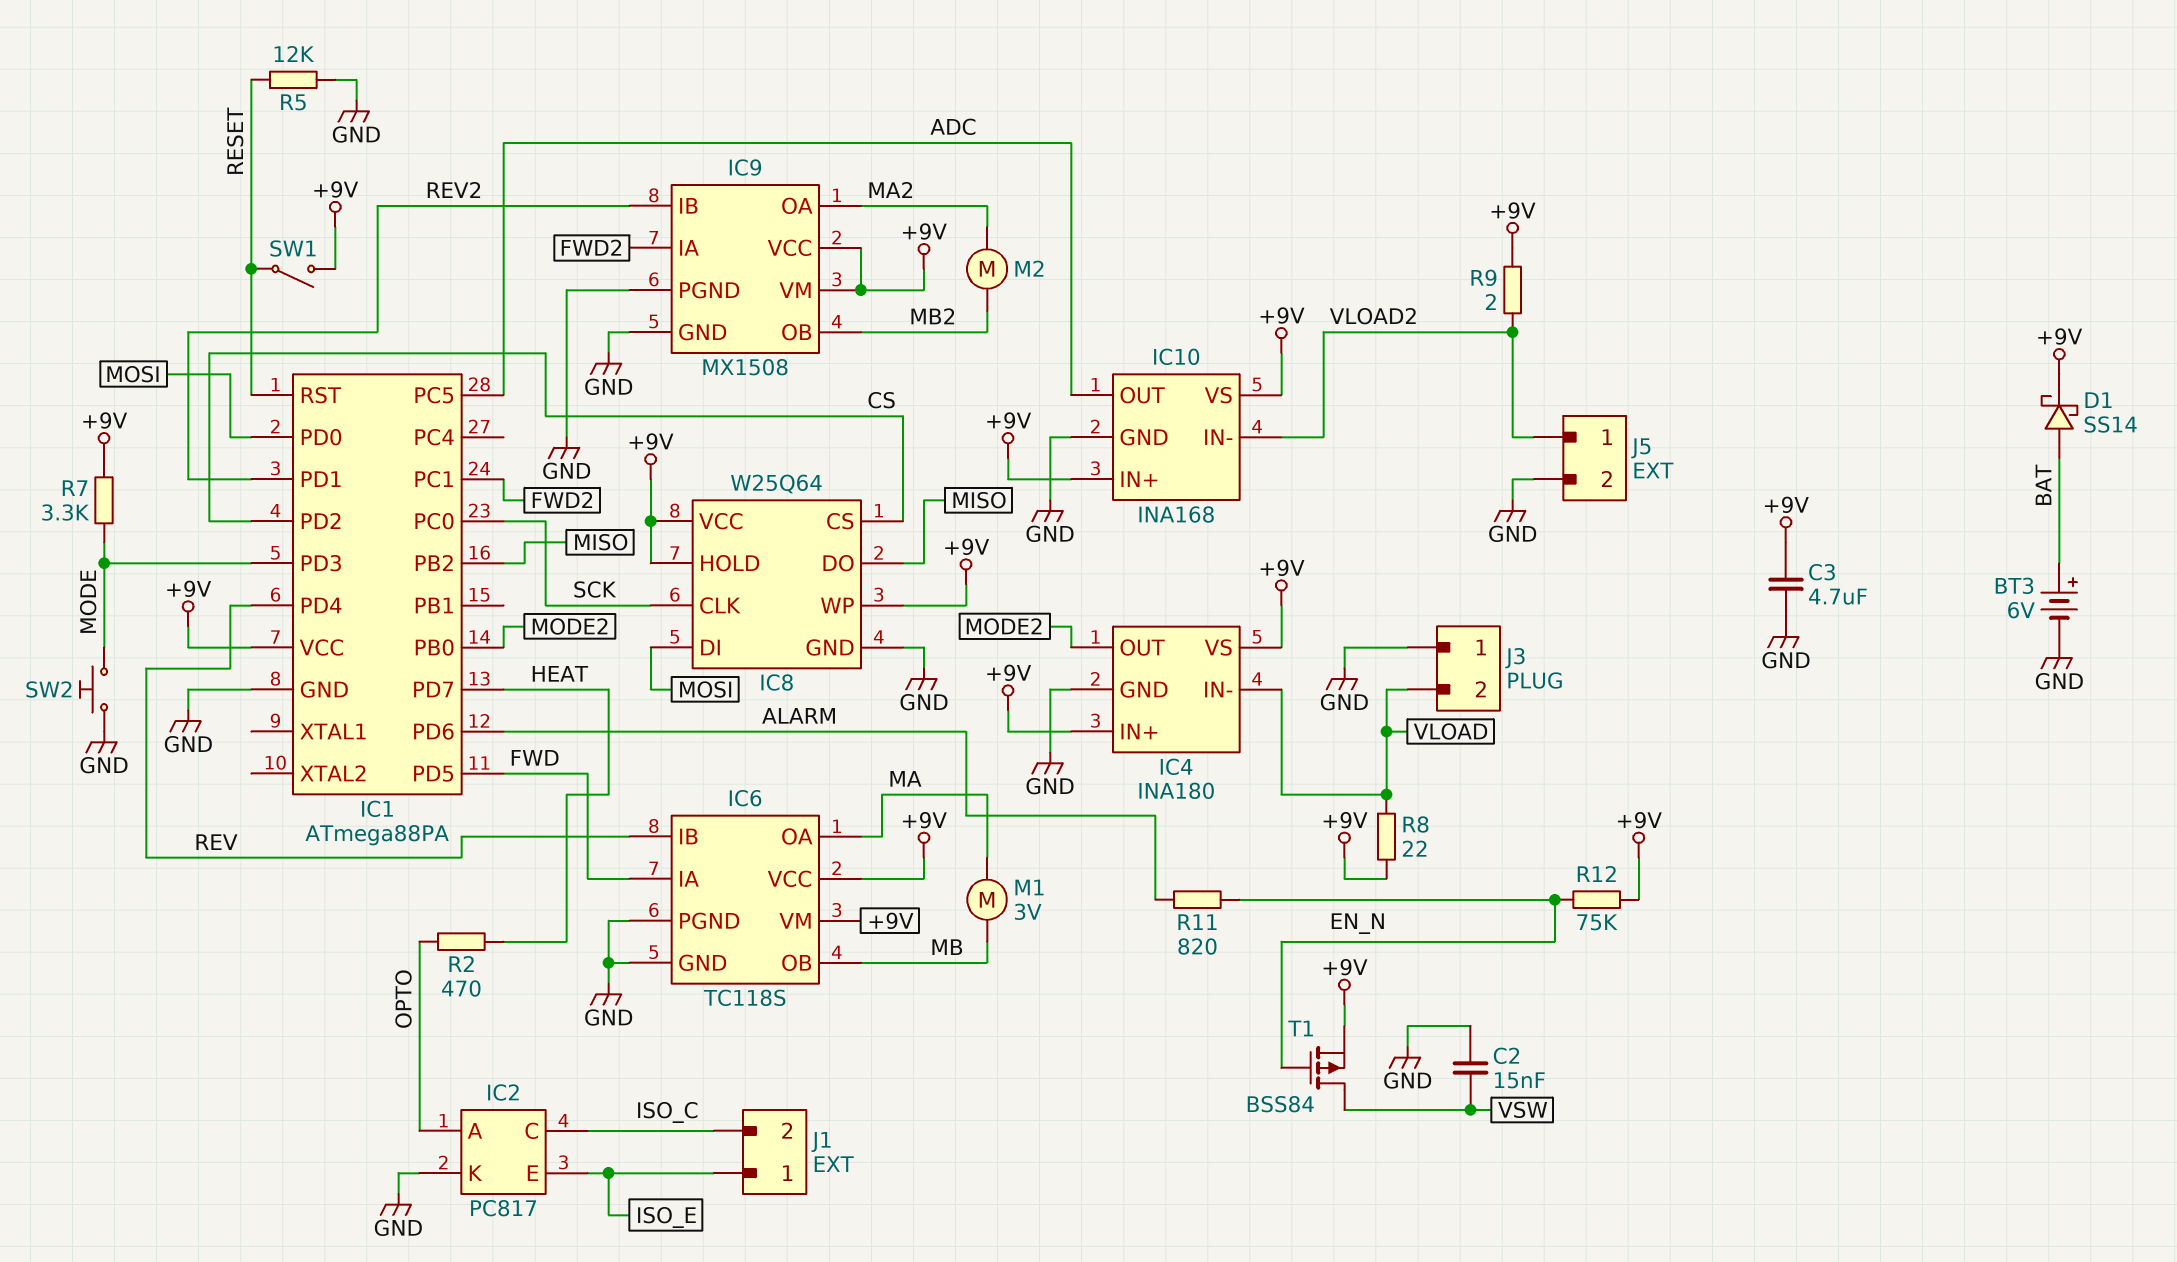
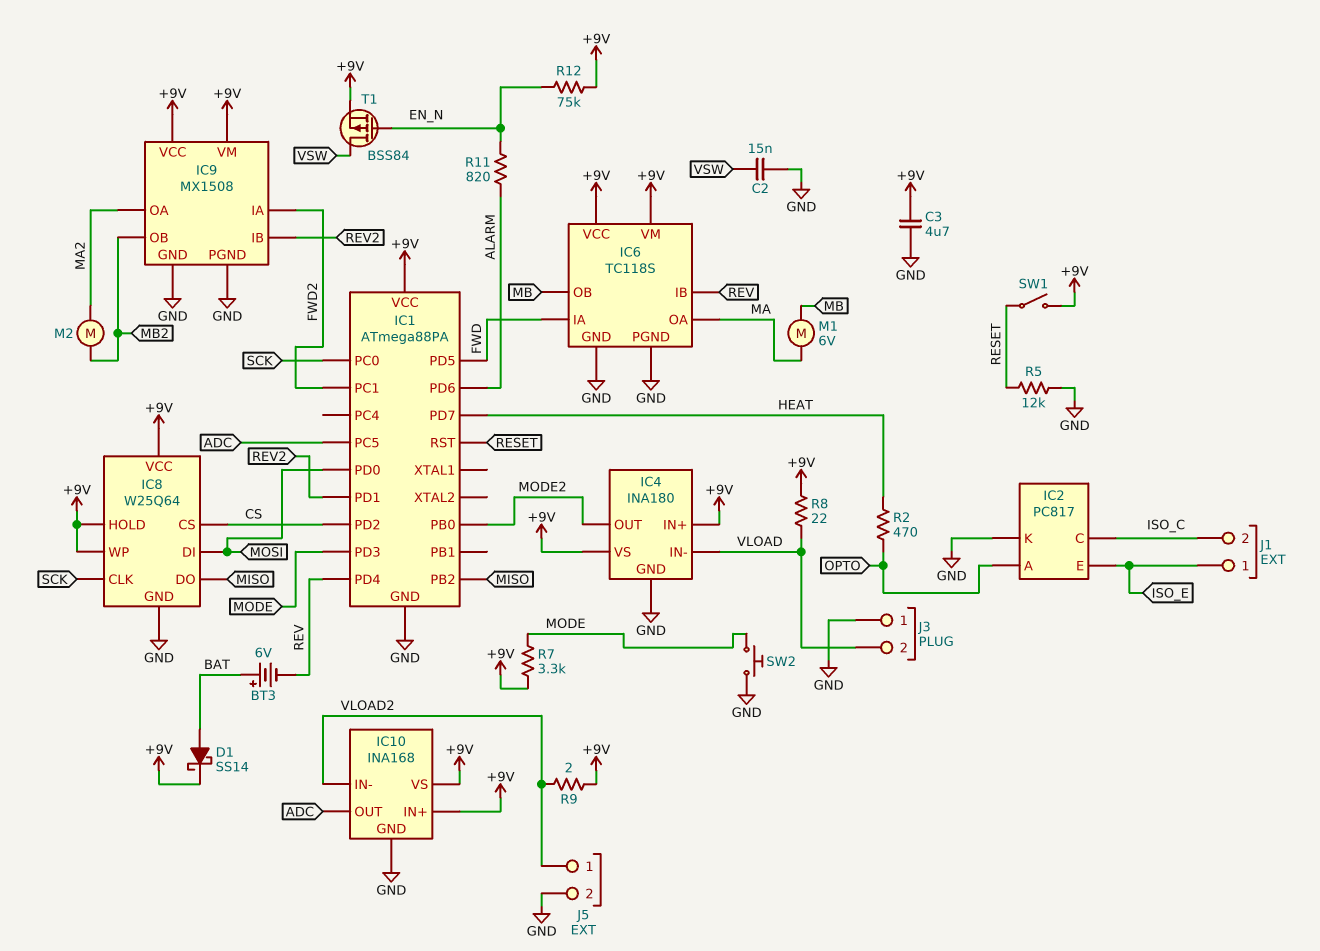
BT3: 6V (plus BAT, minus GND) -> 6V (plus BAT, minus REV)
M1: motor 3V (MA, MB) -> motor 6V (MA, MB)

